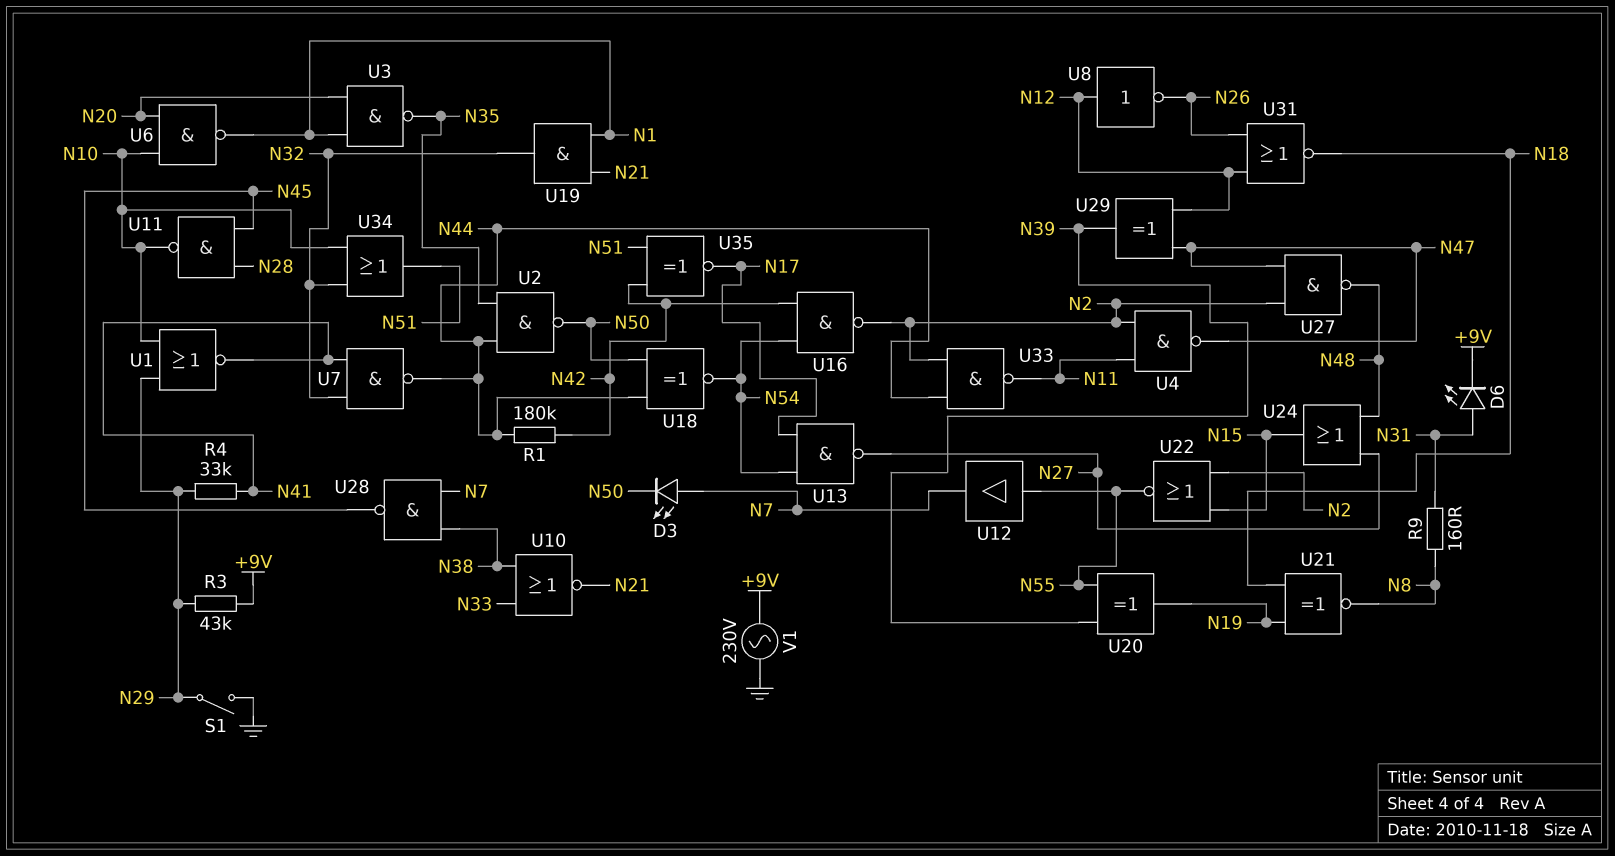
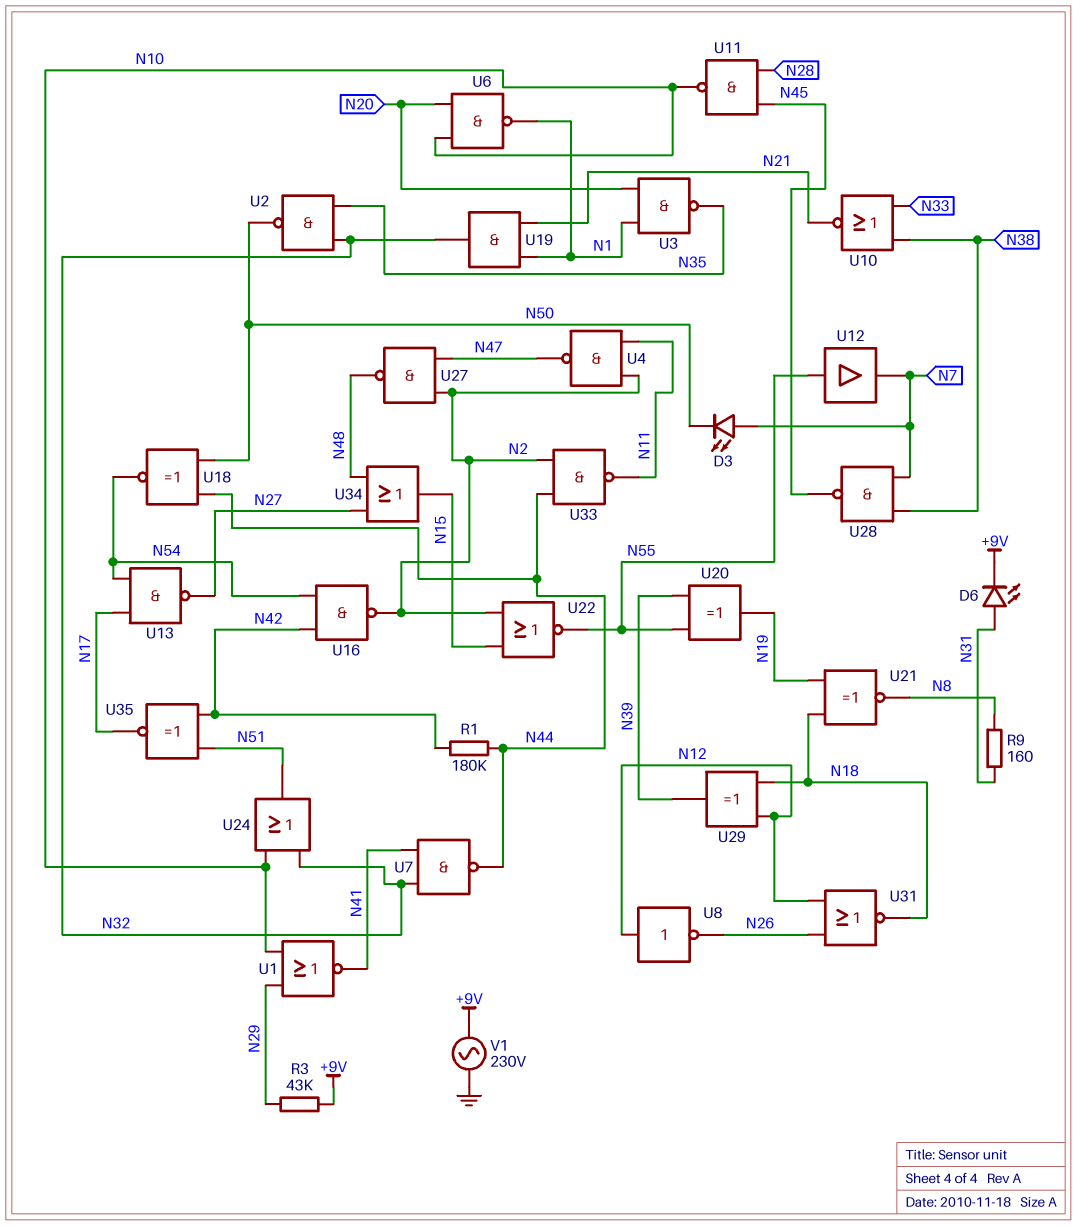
R4: 33k (N29, N41) -> none
S1: switch (GND, N29) -> none
U2: NAND (in N35, in N44, out N50) -> NAND (in N32, in N35, out N50)
U24: OR (in N27, in N48, out N15) -> OR (in N10, in N32, out N51)
U29: XOR (in N12, in N47, out N39) -> XOR (in N12, in N18, out N39)
U34: OR (in N10, in N32, out N51) -> OR (in N27, in N48, out N15)

